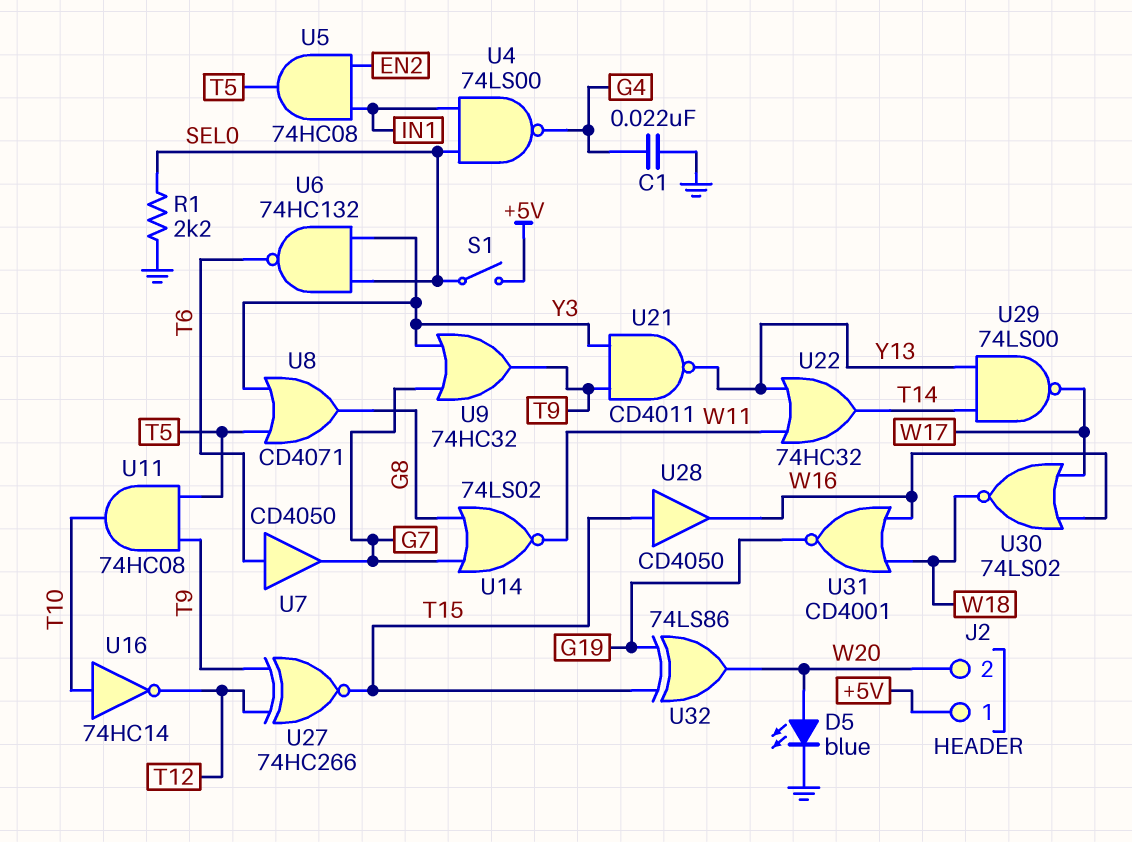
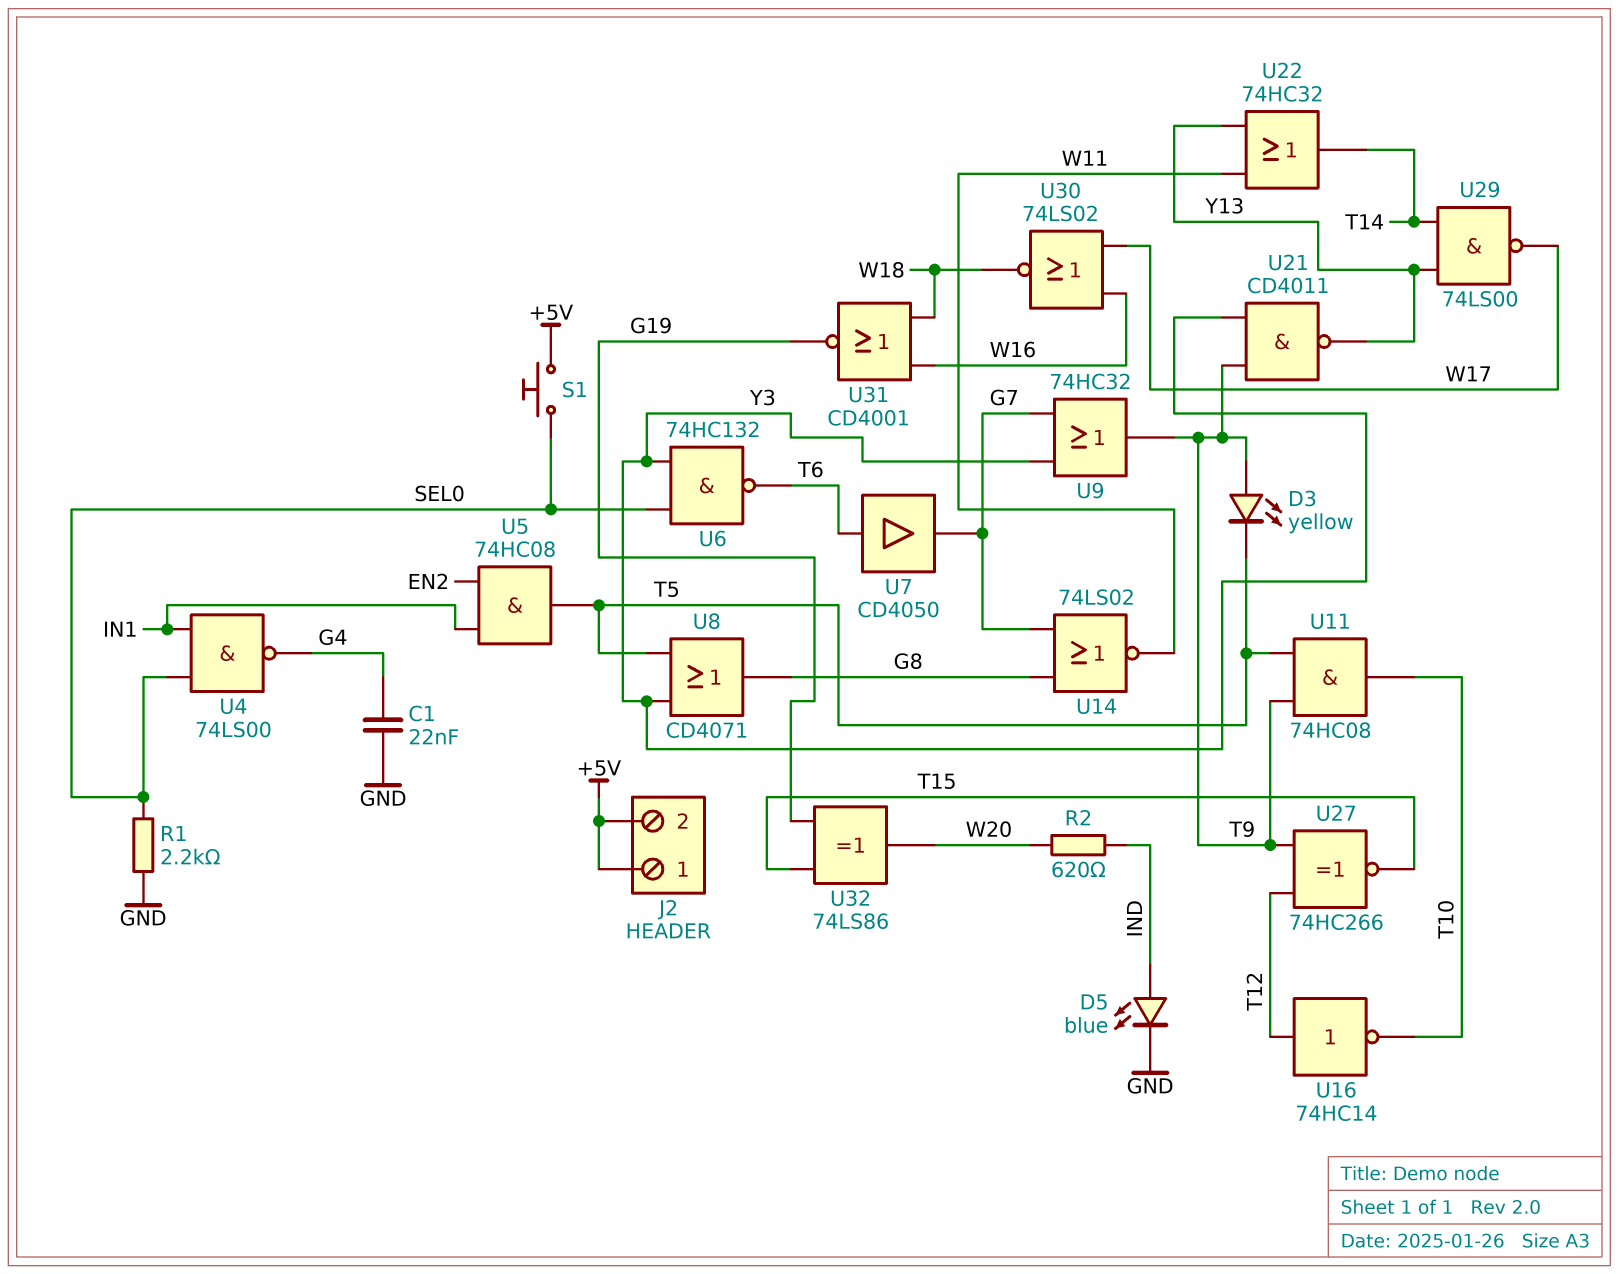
D3: none -> LED yellow (A T9, K T5)
D5: LED blue (A W20, K GND) -> LED blue (A IND, K GND)
J2 pin 2: W20 -> +5V
R2: none -> 620 (IND, W20)
S1: switch (+5V, SEL0) -> button (+5V, SEL0)
U16: NOT 74HC14 (in T10, out T12) -> NOT 74HC14 (in T12, out T10)
U28: buffer CD4050 (in T15, out W16) -> none

